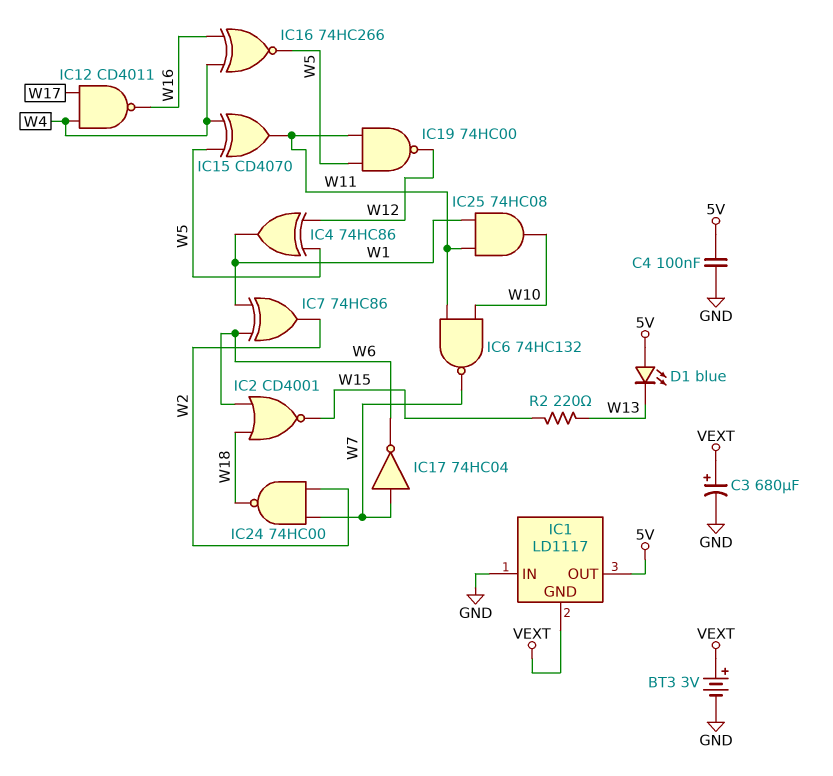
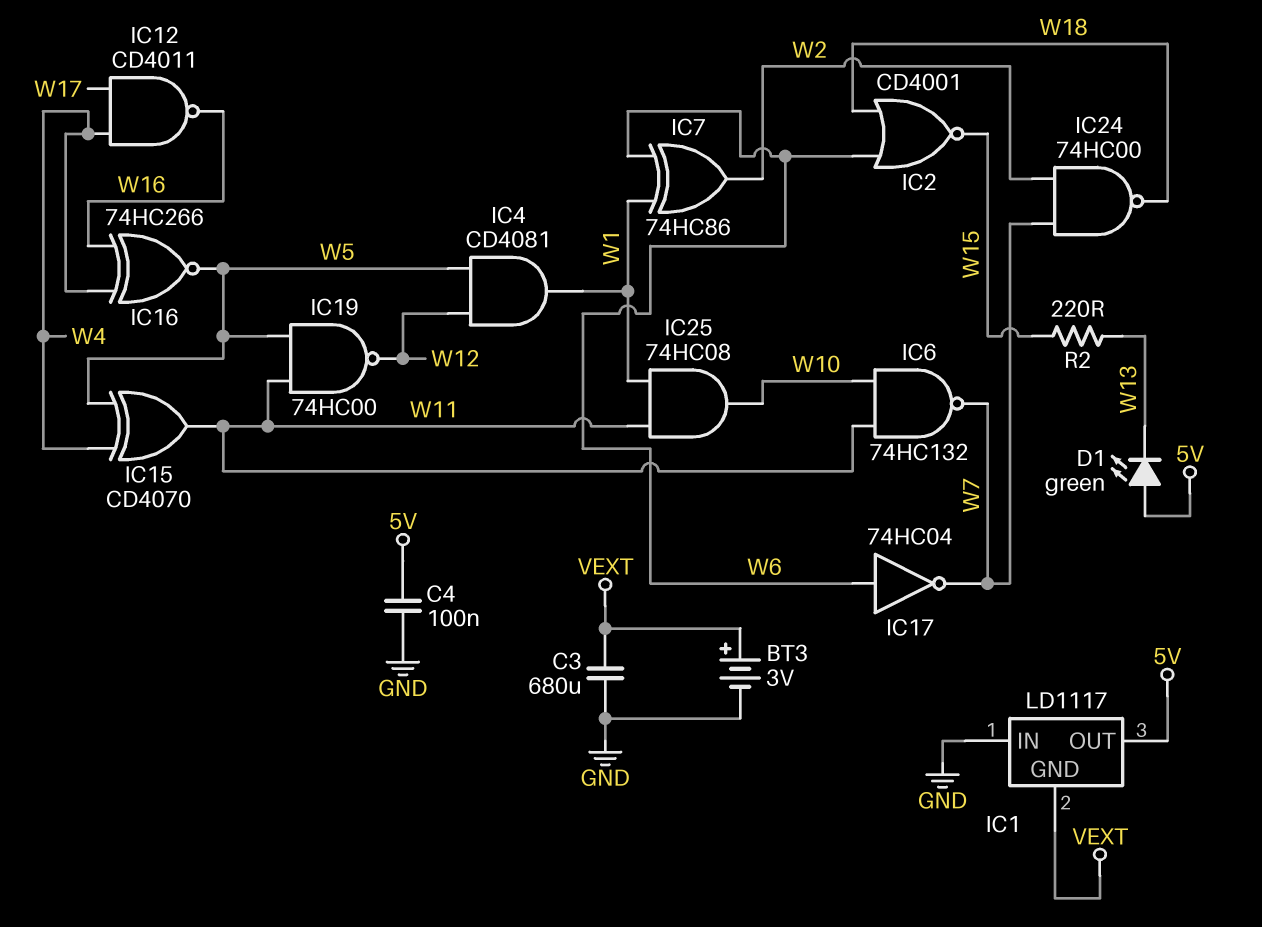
C3: 680uF (plus VEXT, minus GND) -> 680uF (GND, VEXT)
D1: LED blue (A 5V, K W13) -> LED green (A 5V, K W13)
IC4: XOR 74HC86 (in W5, in W12, out W1) -> AND CD4081 (in W5, in W12, out W1)
IC17: NOT 74HC04 (in W7, out W6) -> NOT 74HC04 (in W6, out W7)

